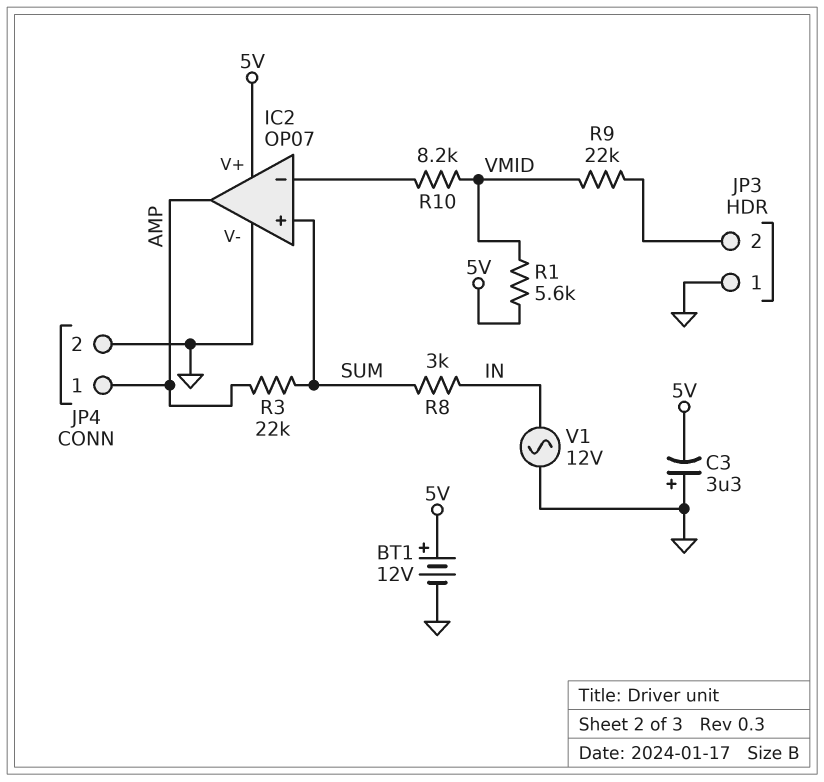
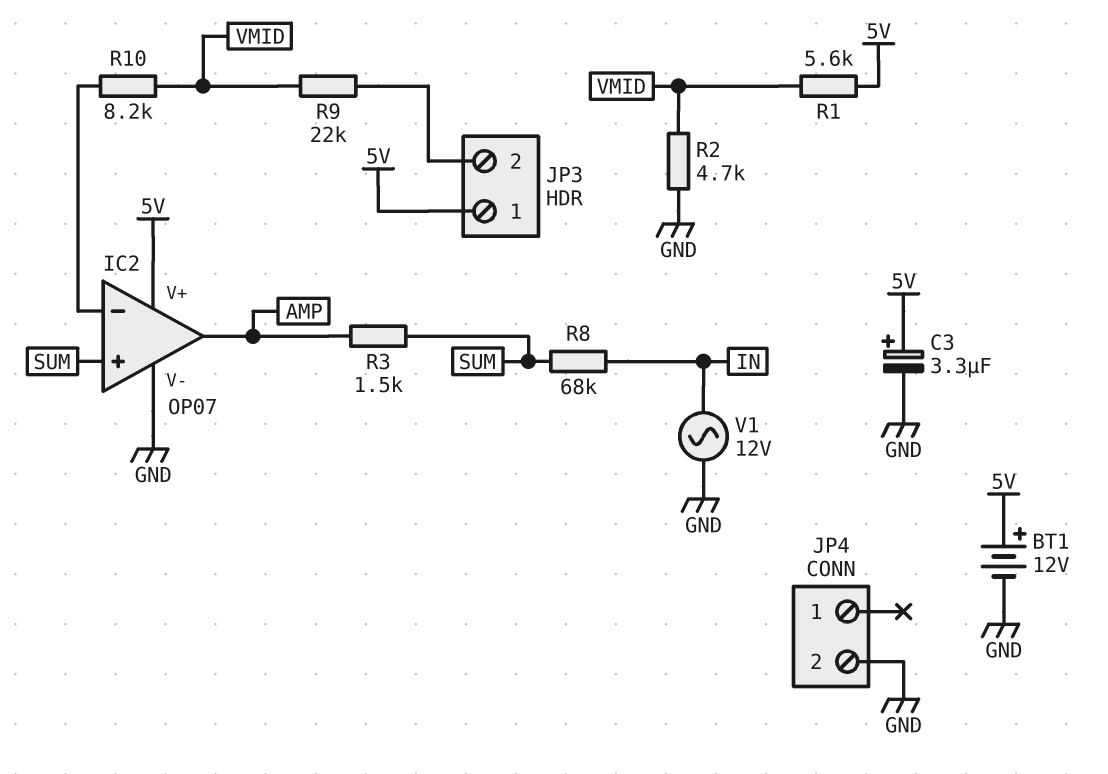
C3: 3.3uF (plus GND, minus 5V) -> 3.3uF (plus 5V, minus GND)
JP3 pin 1: GND -> 5V
JP4 pin 1: AMP -> none
R2: none -> 4.7k (GND, VMID)
R3: 22k (AMP, SUM) -> 1.5k (AMP, SUM)
R8: 3k (IN, SUM) -> 68k (IN, SUM)

